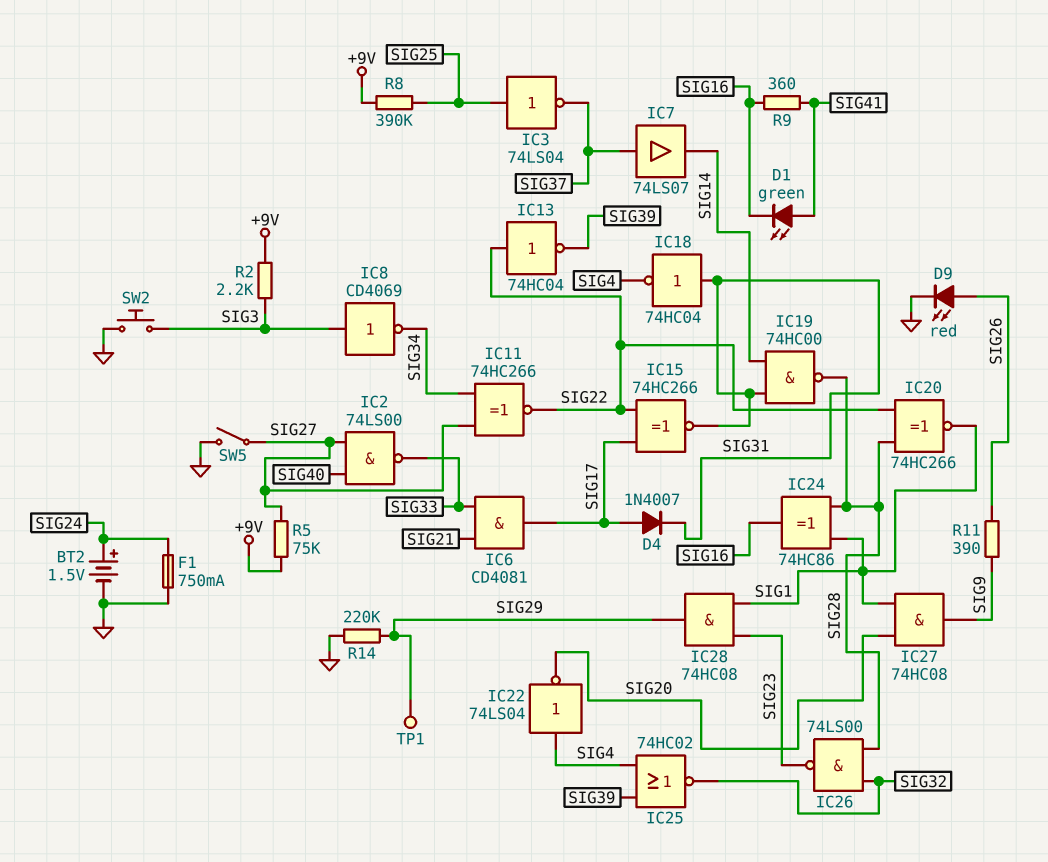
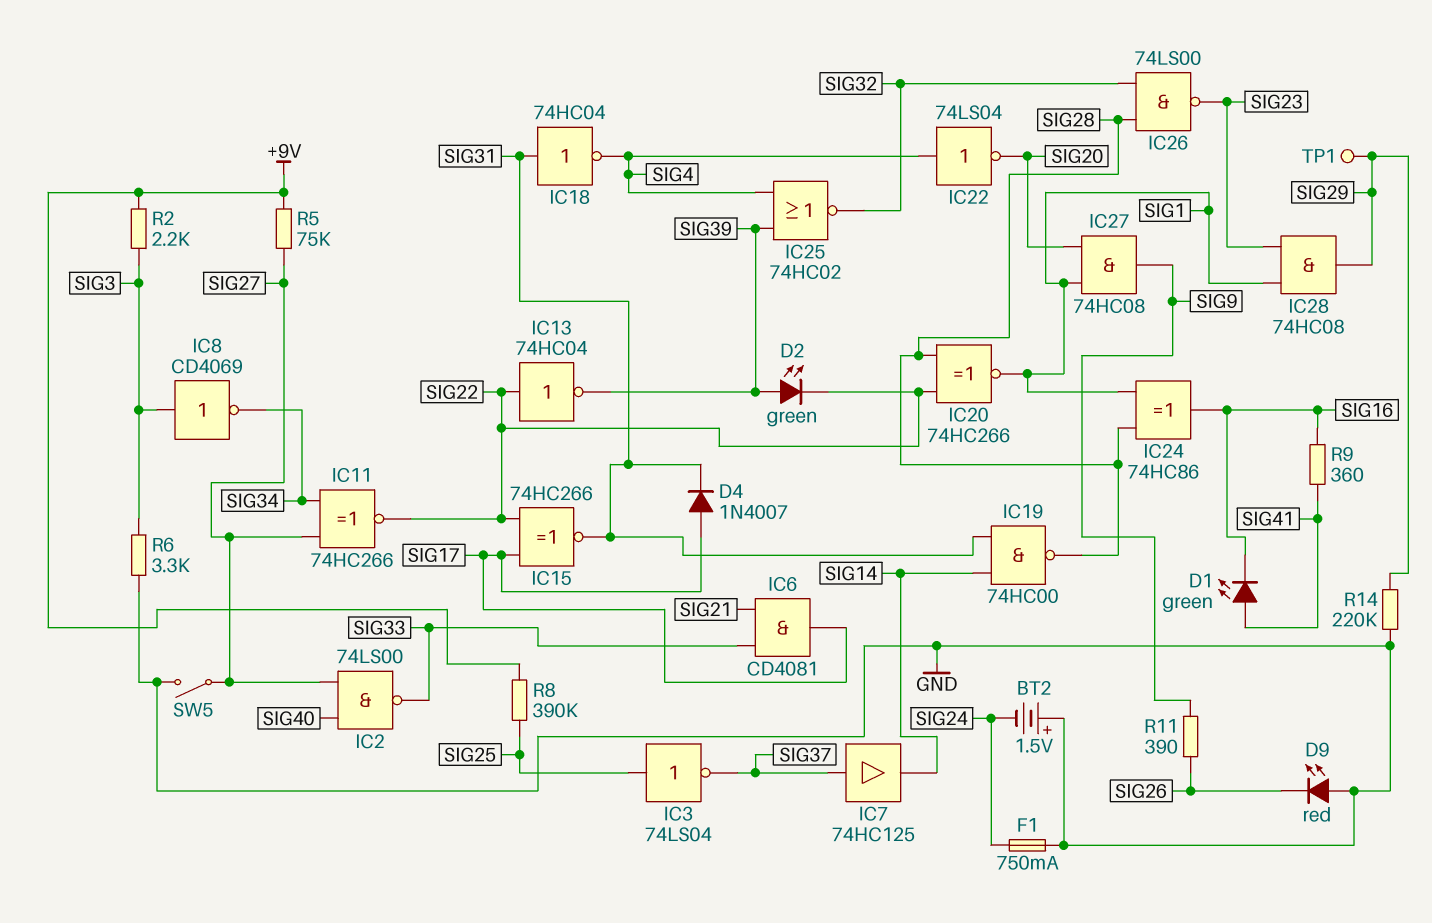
BT2: 1.5V (plus SIG24, minus GND) -> 1.5V (plus GND, minus SIG24)
D2: none -> LED green (A SIG39, K SIG22)
D9: LED red (A SIG26, K GND) -> LED red (A GND, K SIG26)
IC7: buffer 74LS07 (in SIG37, out SIG14) -> buffer 74HC125 (in SIG37, out SIG14)
R6: none -> 3.3k (GND, SIG3)
SW2: button (GND, SIG3) -> none

